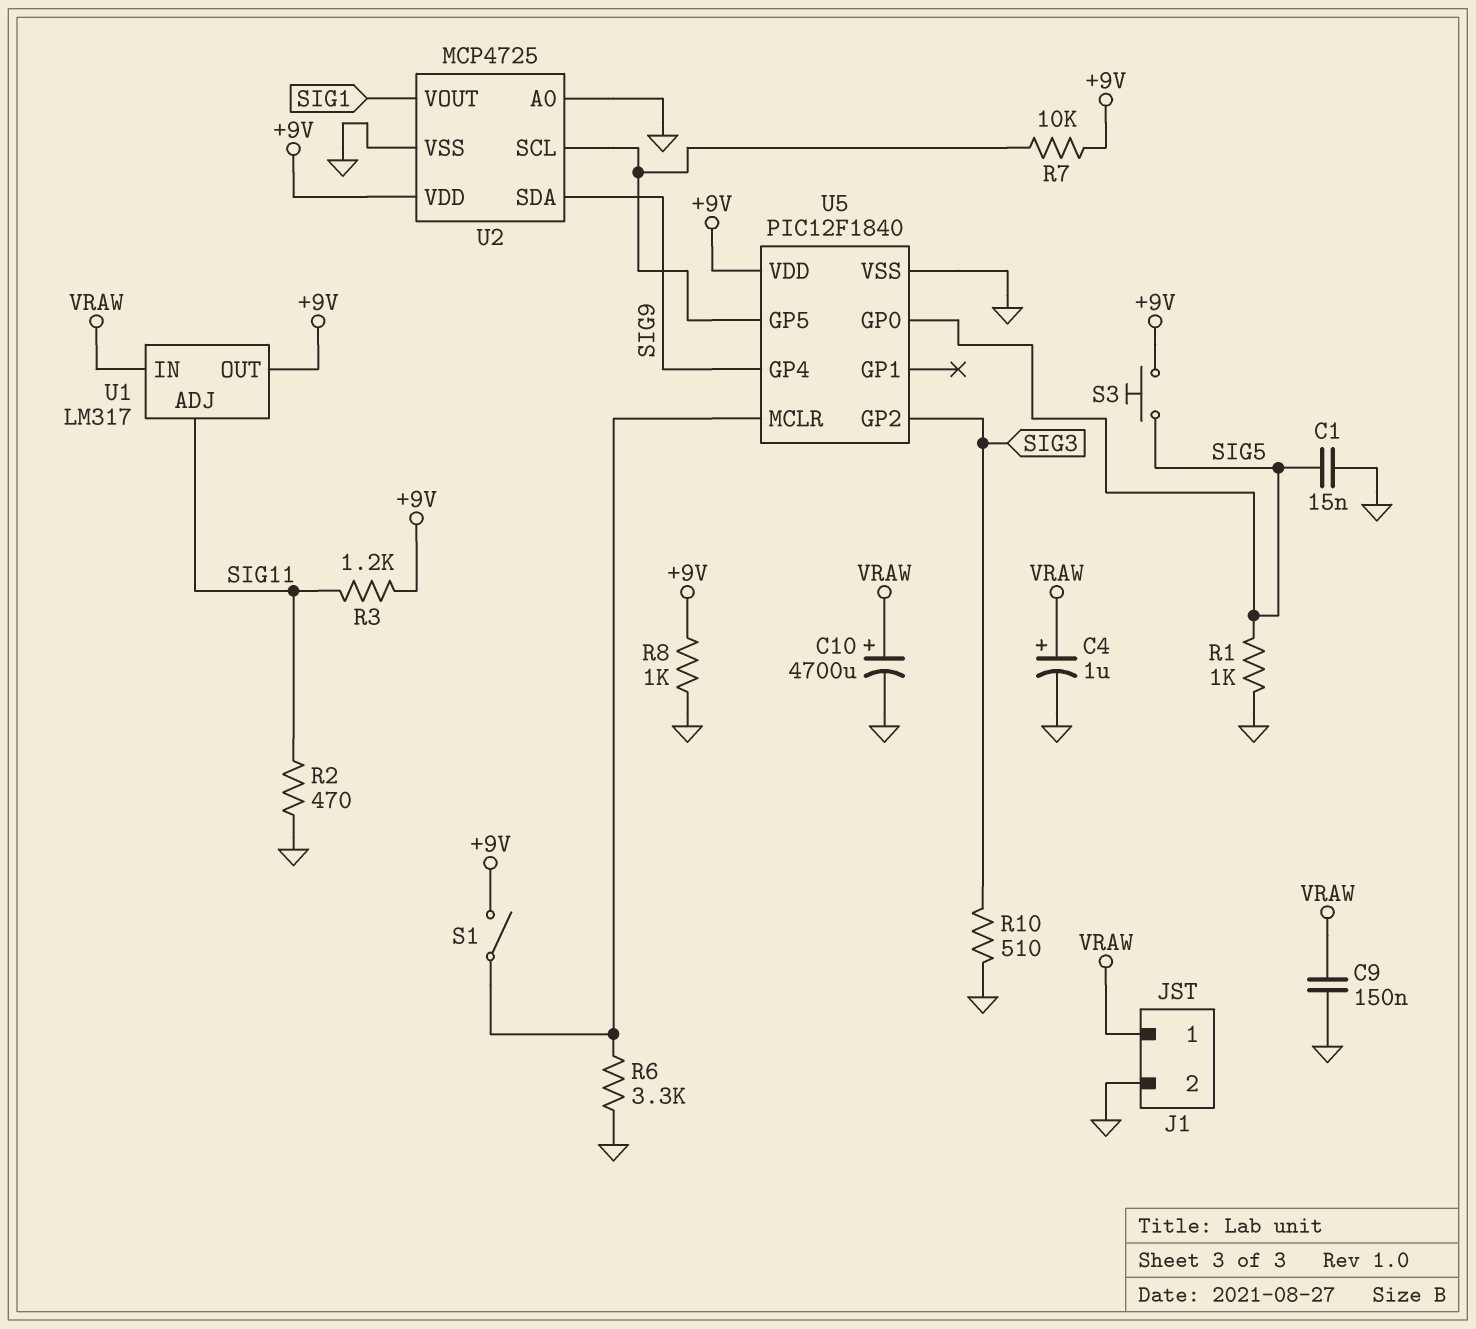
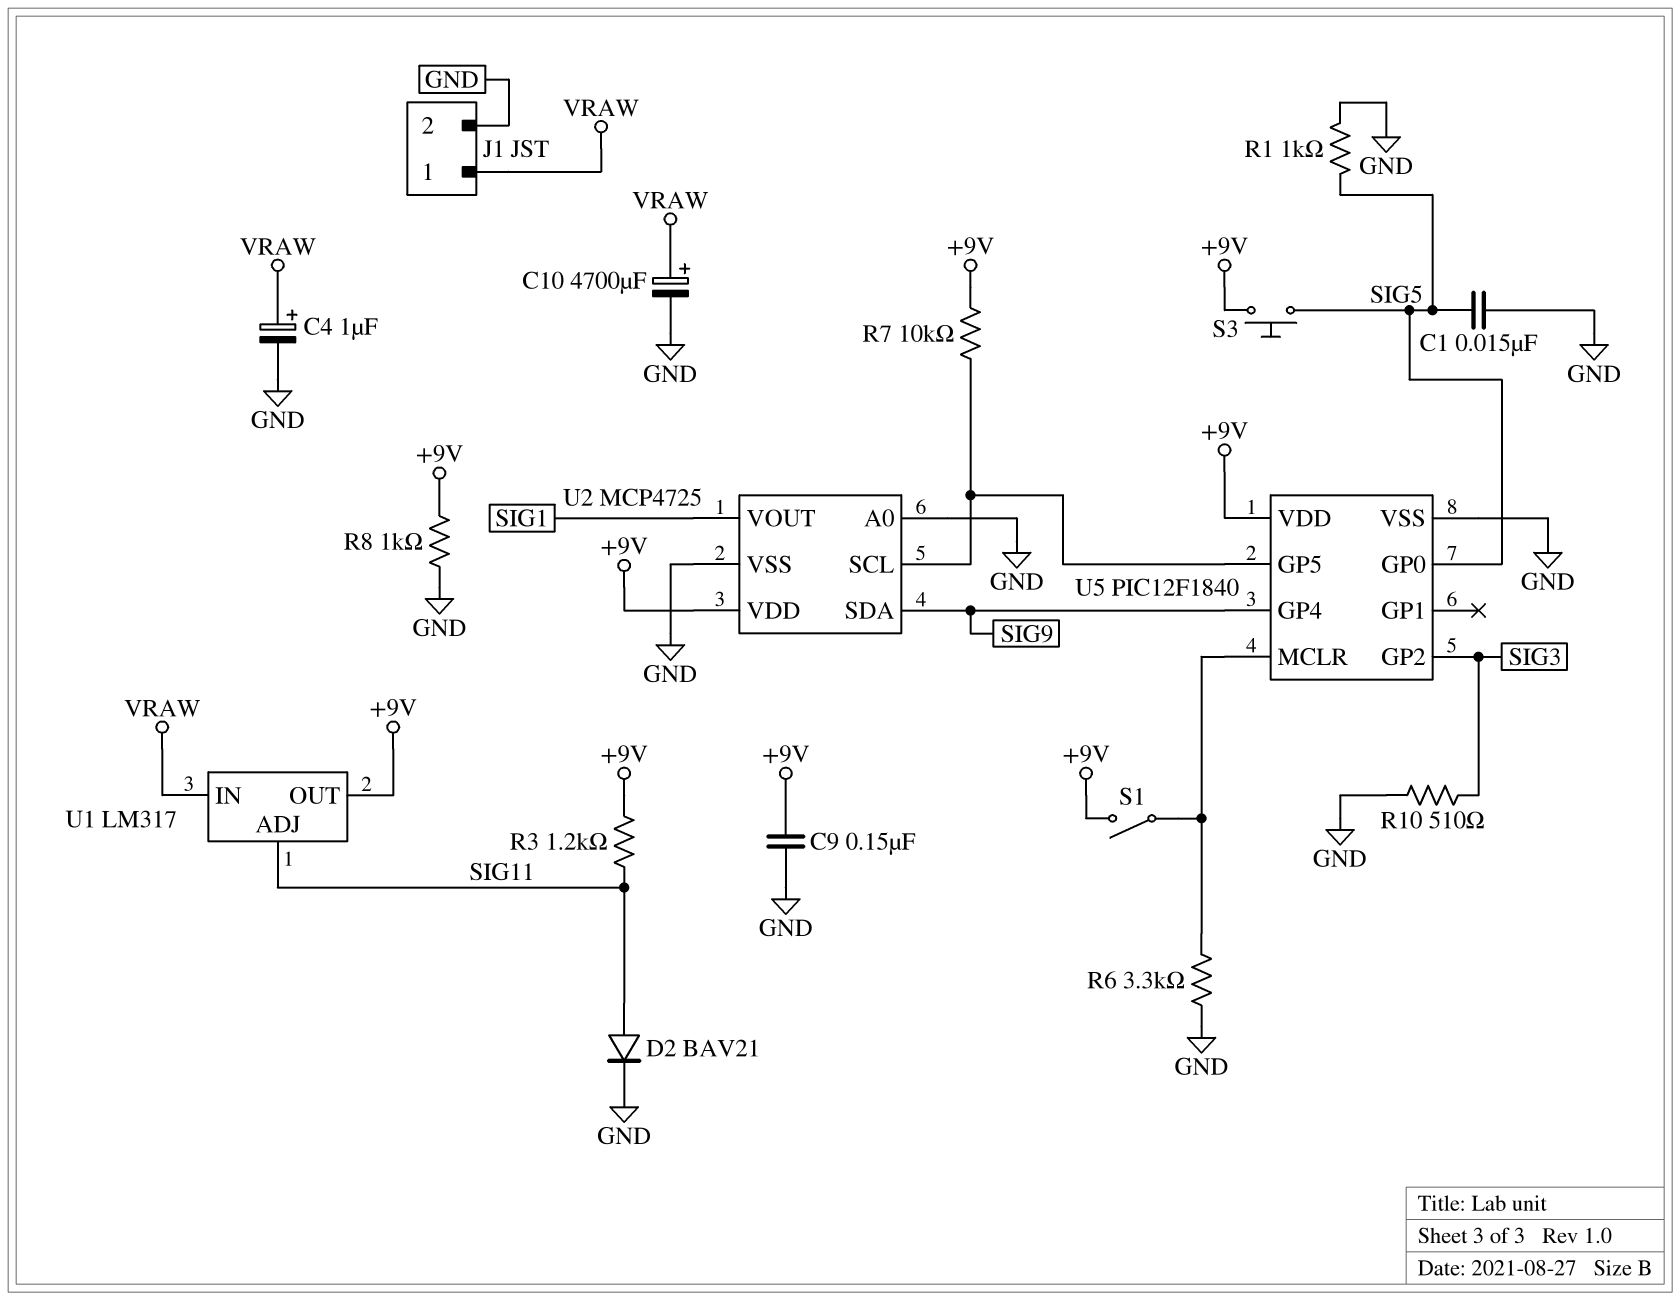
C9: 150nF (GND, VRAW) -> 150nF (+9V, GND)
D2: none -> diode BAV21 (A SIG11, K GND)
R2: 470 (GND, SIG11) -> none

